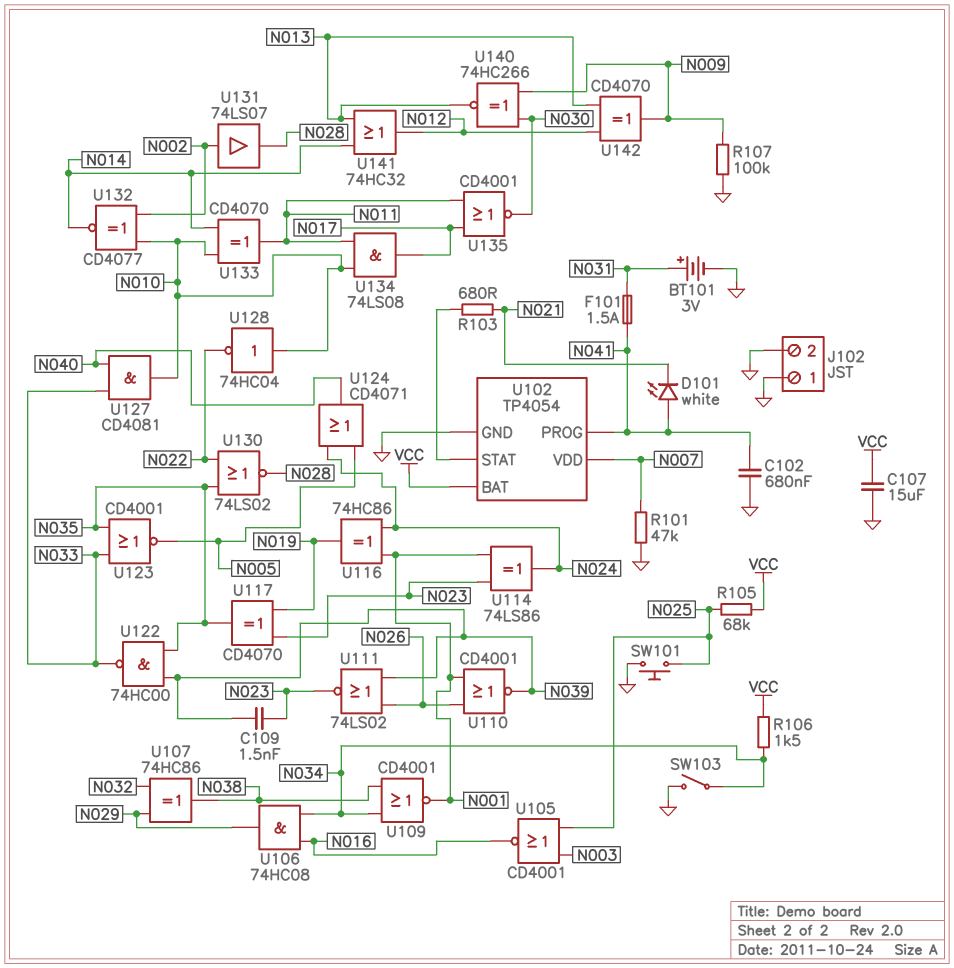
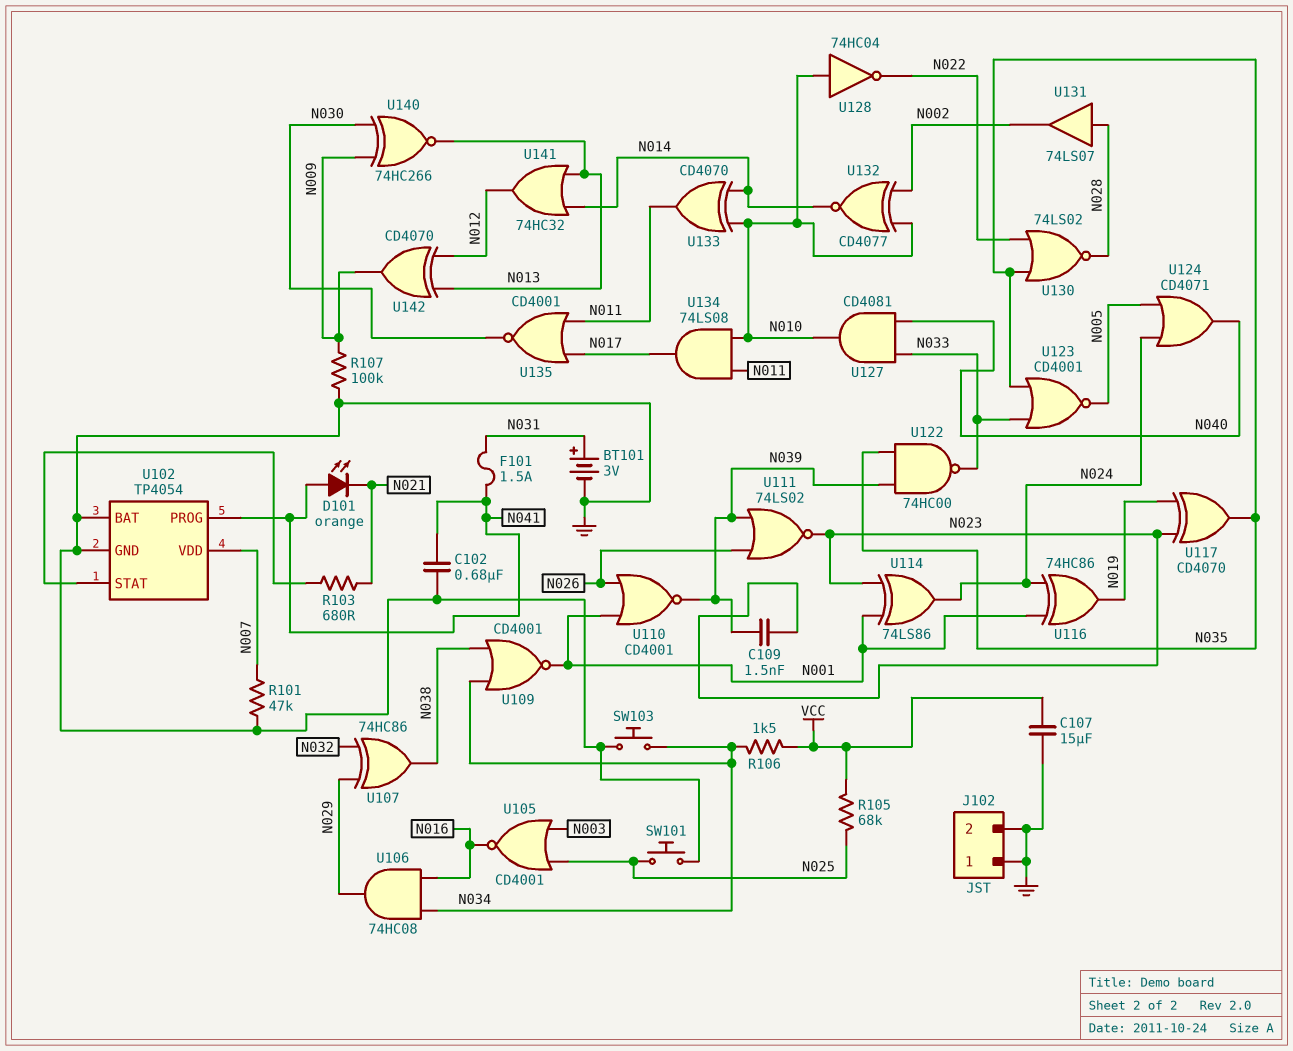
D101: LED white (A N041, K N021) -> LED orange (A N041, K N021)
SW103: switch (GND, N034) -> button (GND, N034)
U102 pin BAT: VCC -> GND
U131: buffer 74LS07 (in N002, out N028) -> buffer 74LS07 (in N028, out N002)

